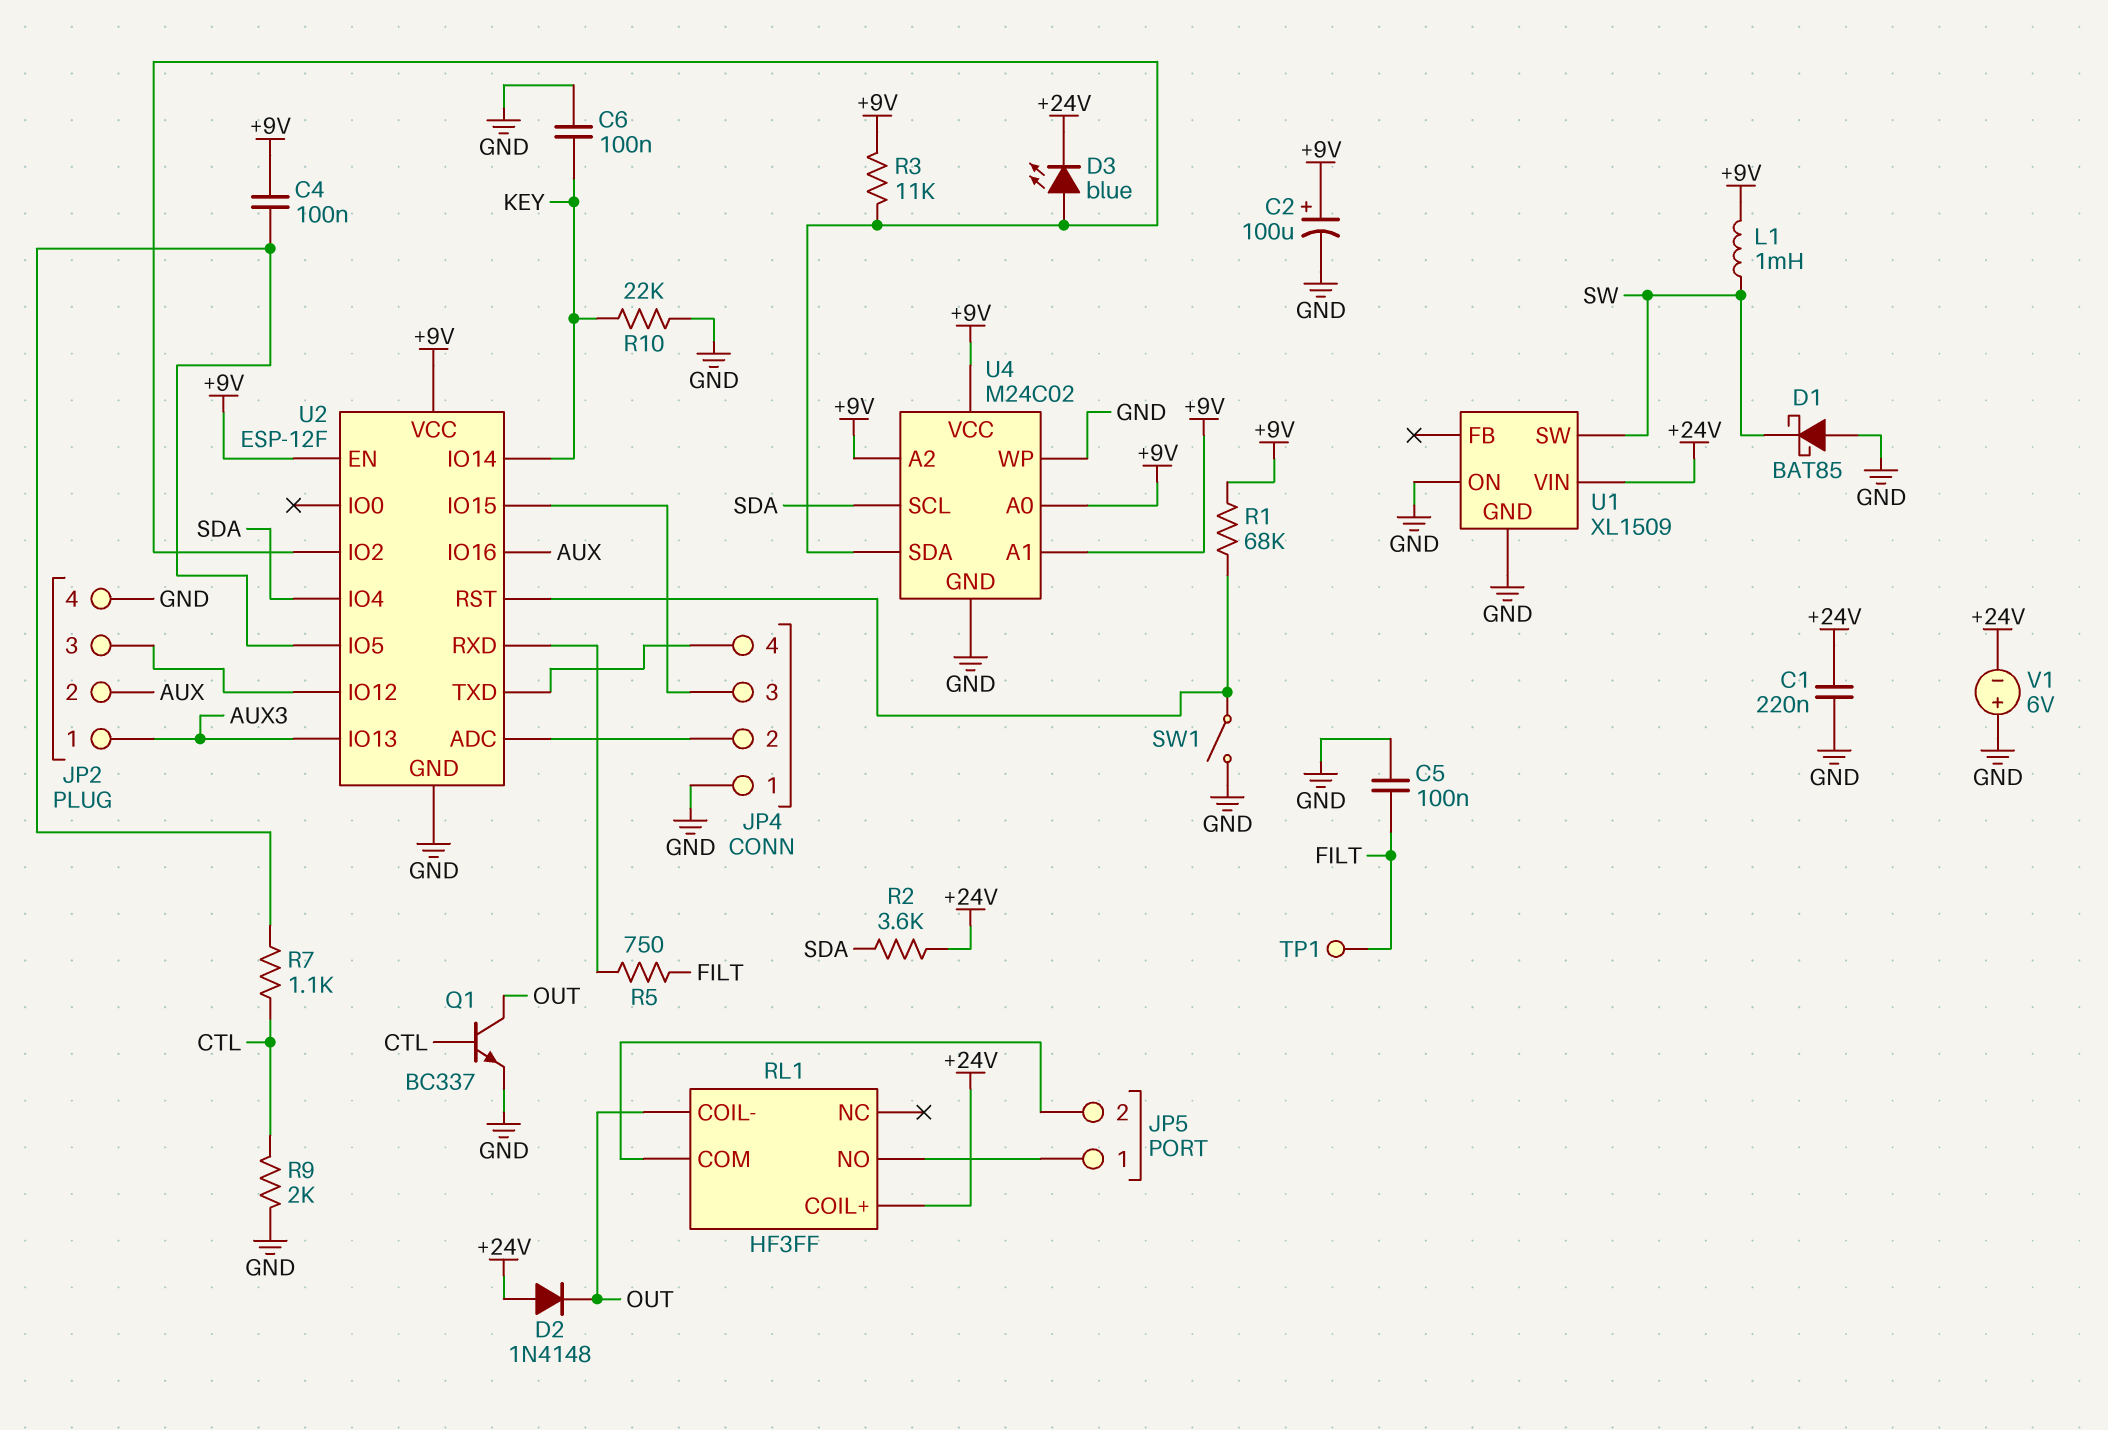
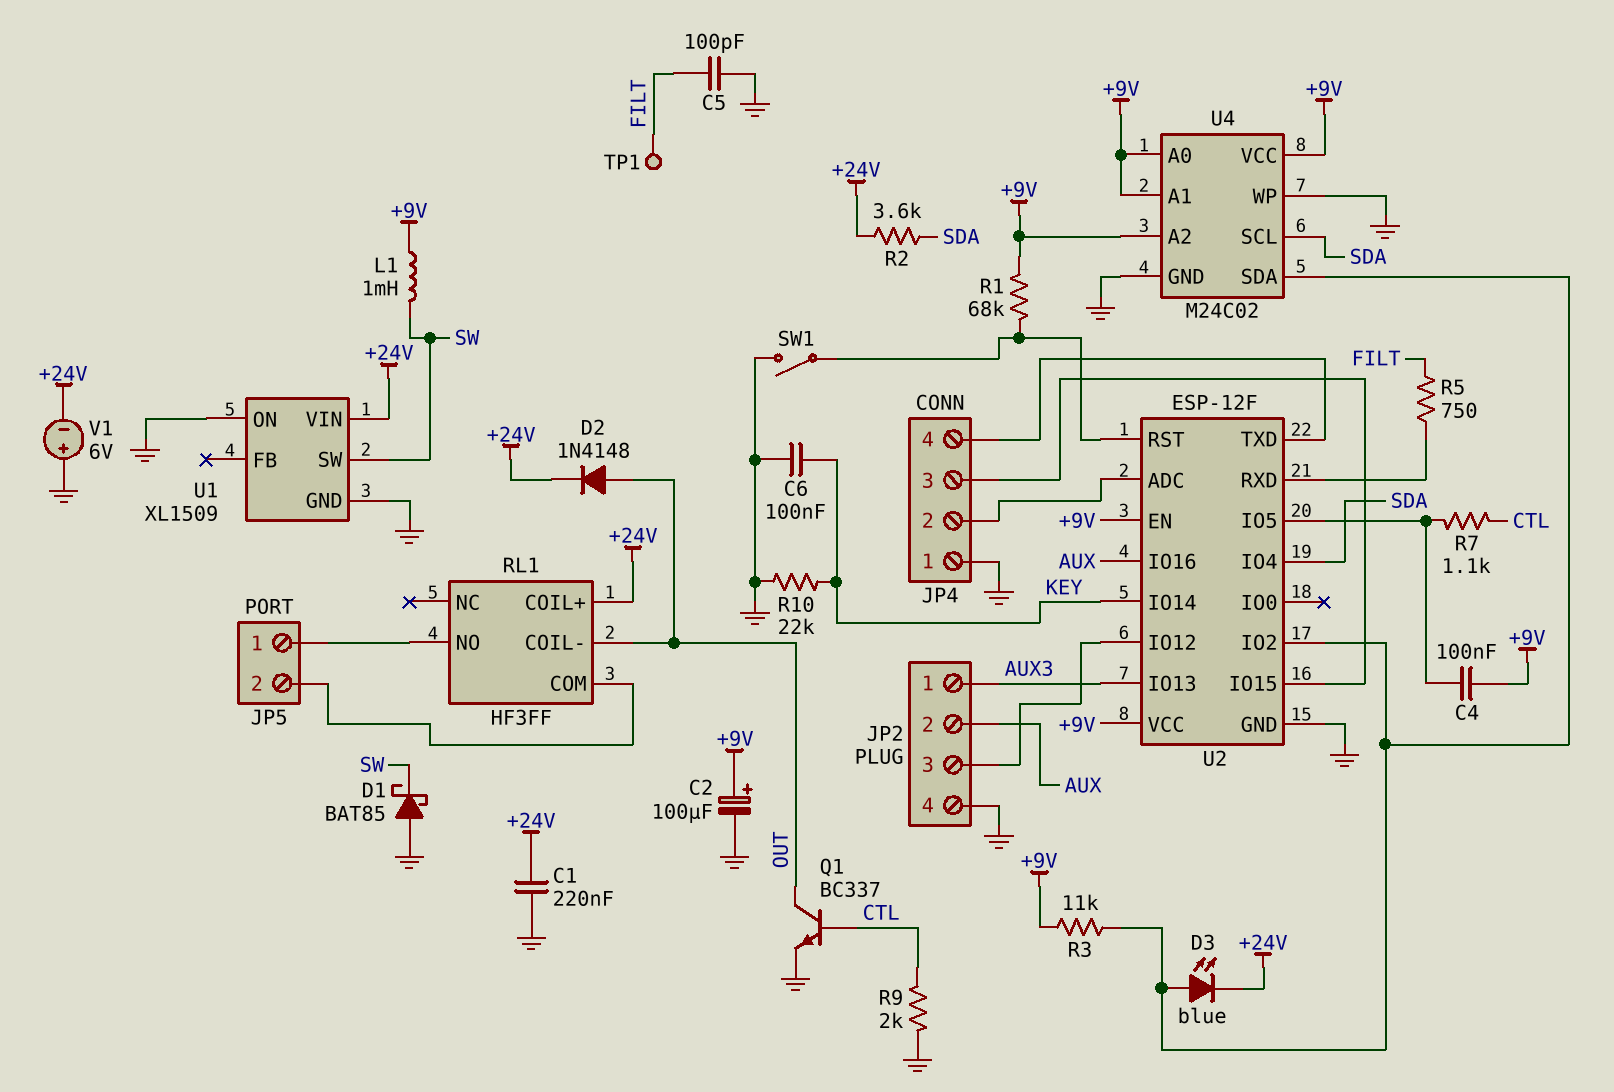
C5: 100nF (FILT, GND) -> 100pF (FILT, GND)
D2: diode 1N4148 (A +24V, K OUT) -> diode 1N4148 (A OUT, K +24V)

